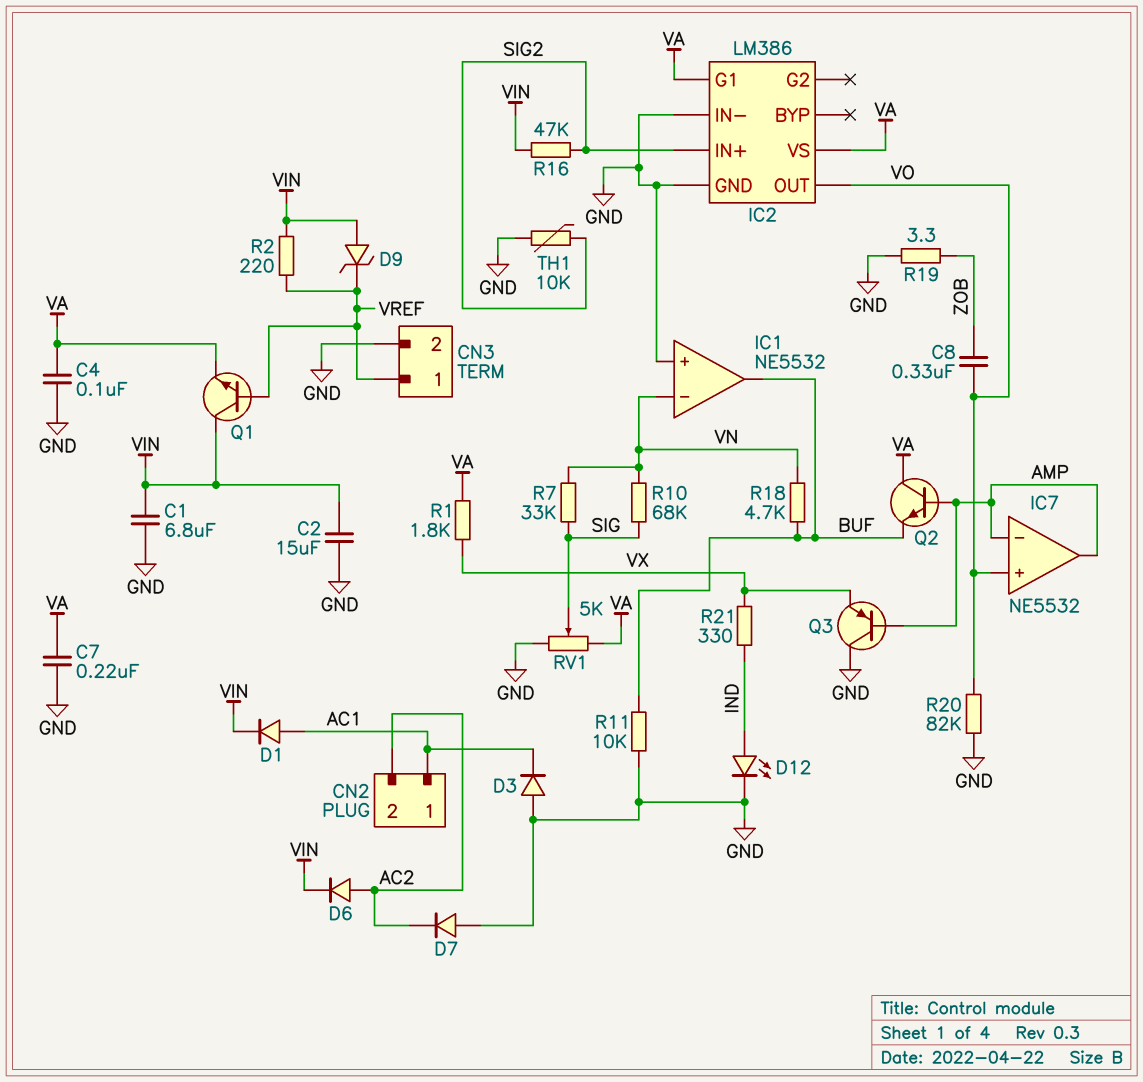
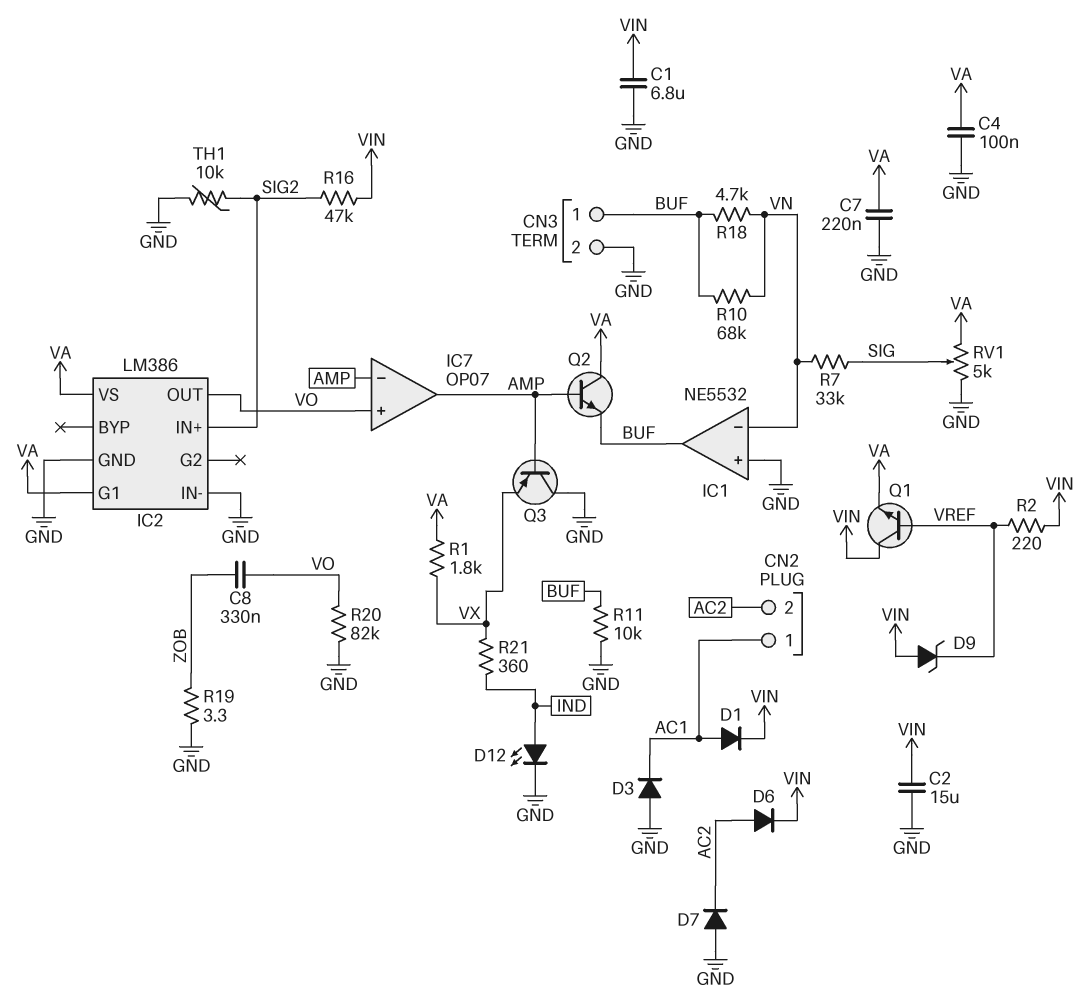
CN3 pin 1: VREF -> BUF
IC7: NE5532 -> OP07
R10: 68k (SIG, VN) -> 68k (BUF, VN)
R21: 330 (IND, VX) -> 360 (IND, VX)

